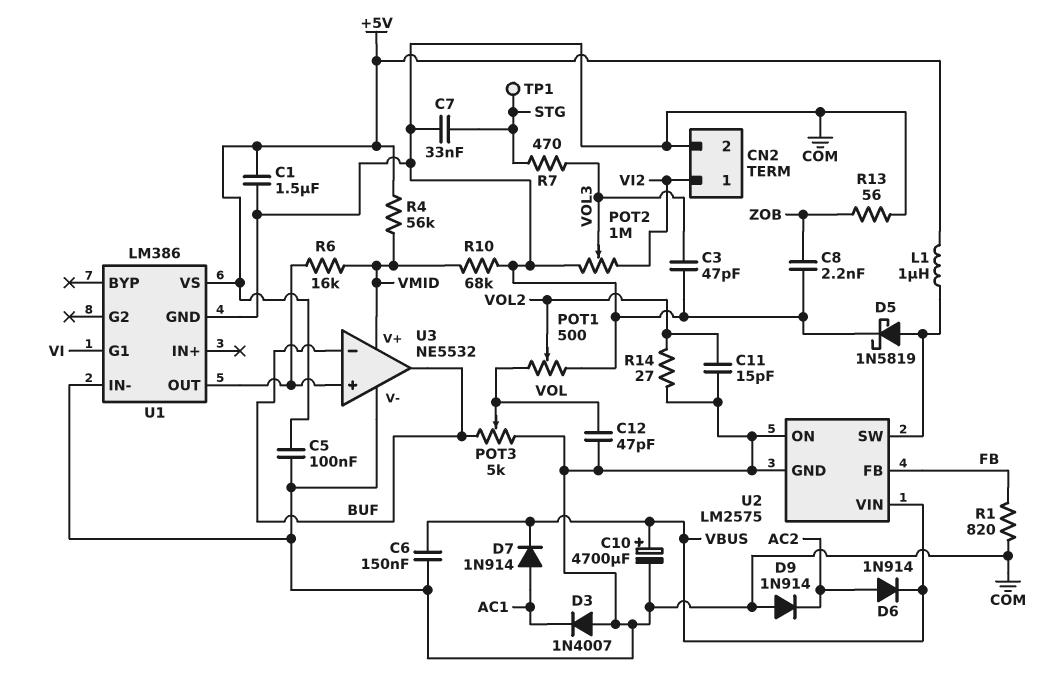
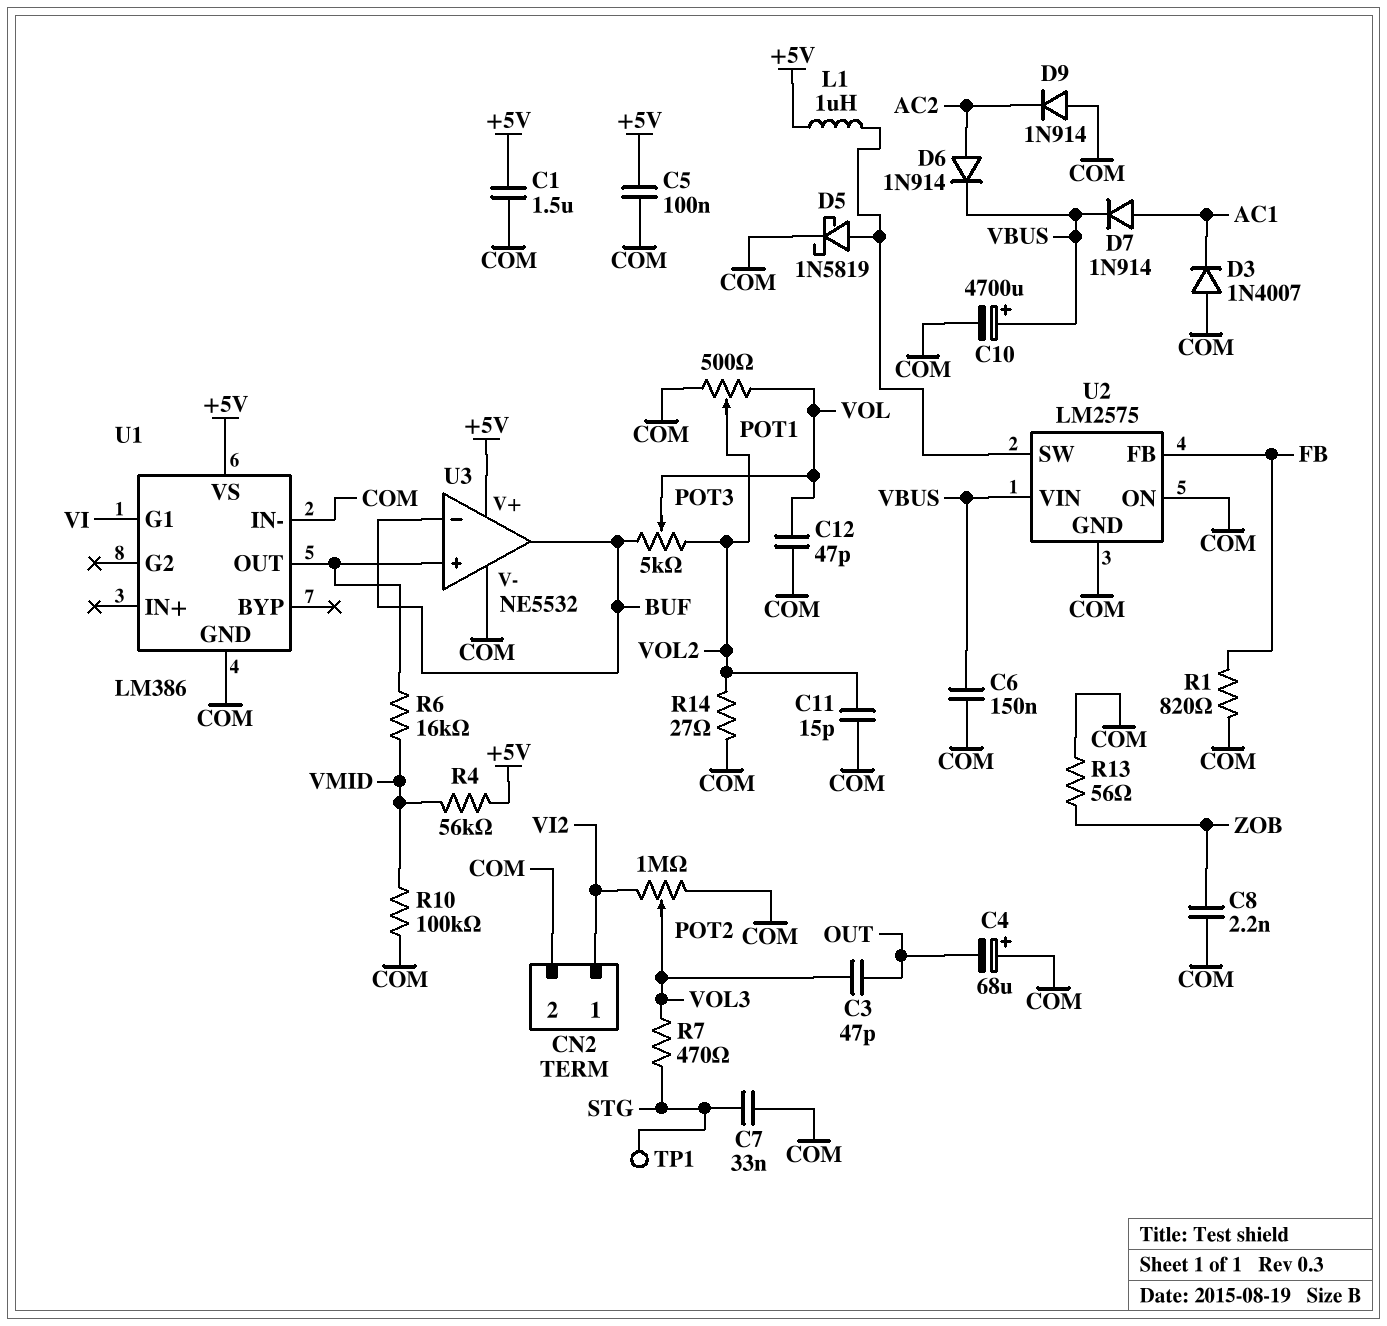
C3: 47pF (COM, VOL3) -> 47pF (OUT, VOL3)
C4: none -> 68uF (plus COM, minus OUT)
POT3: 5k (BUF, COM, wiper VOL) -> 5k (BUF, VOL2, wiper VOL)
R10: 68k (COM, VMID) -> 100k (COM, VMID)
U3 pin V+: VMID -> +5V

